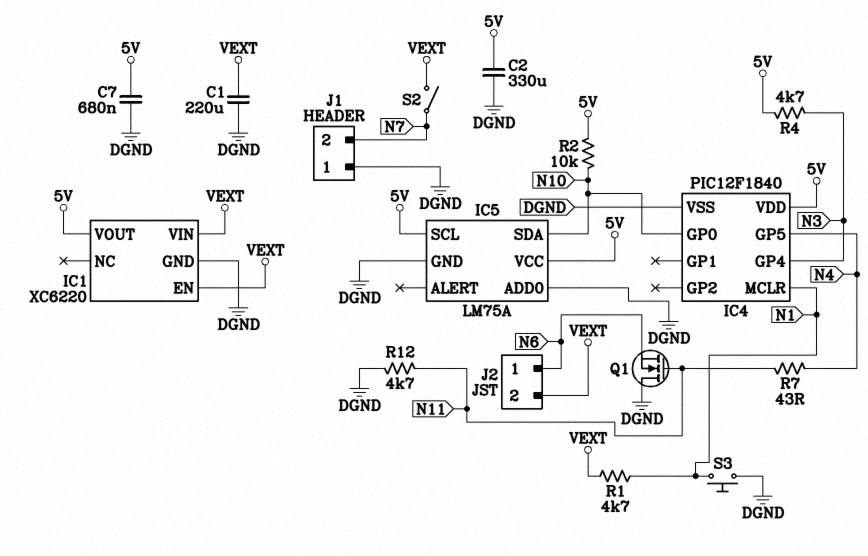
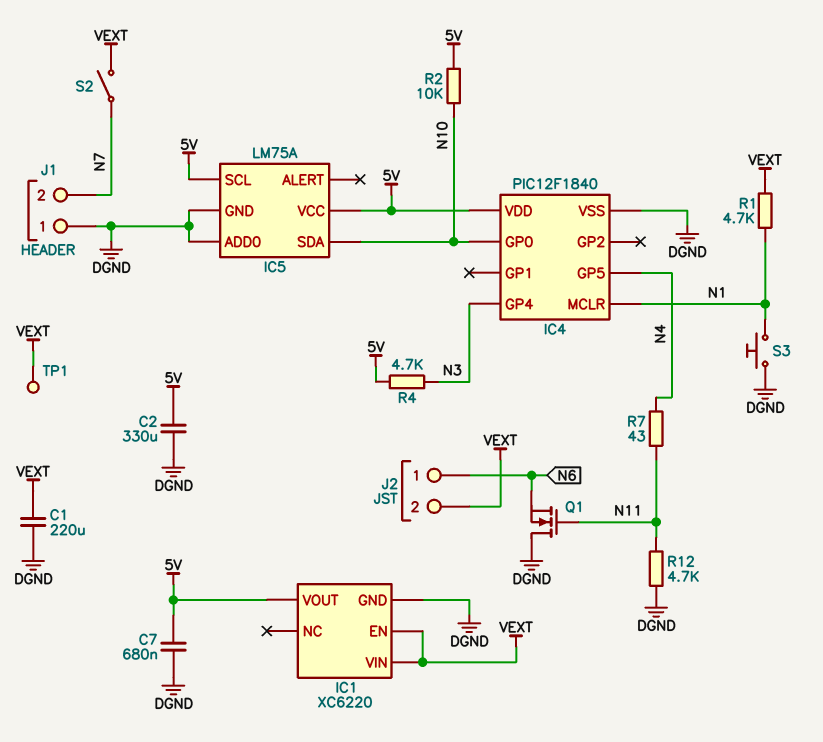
TP1: none -> test point (VEXT)

